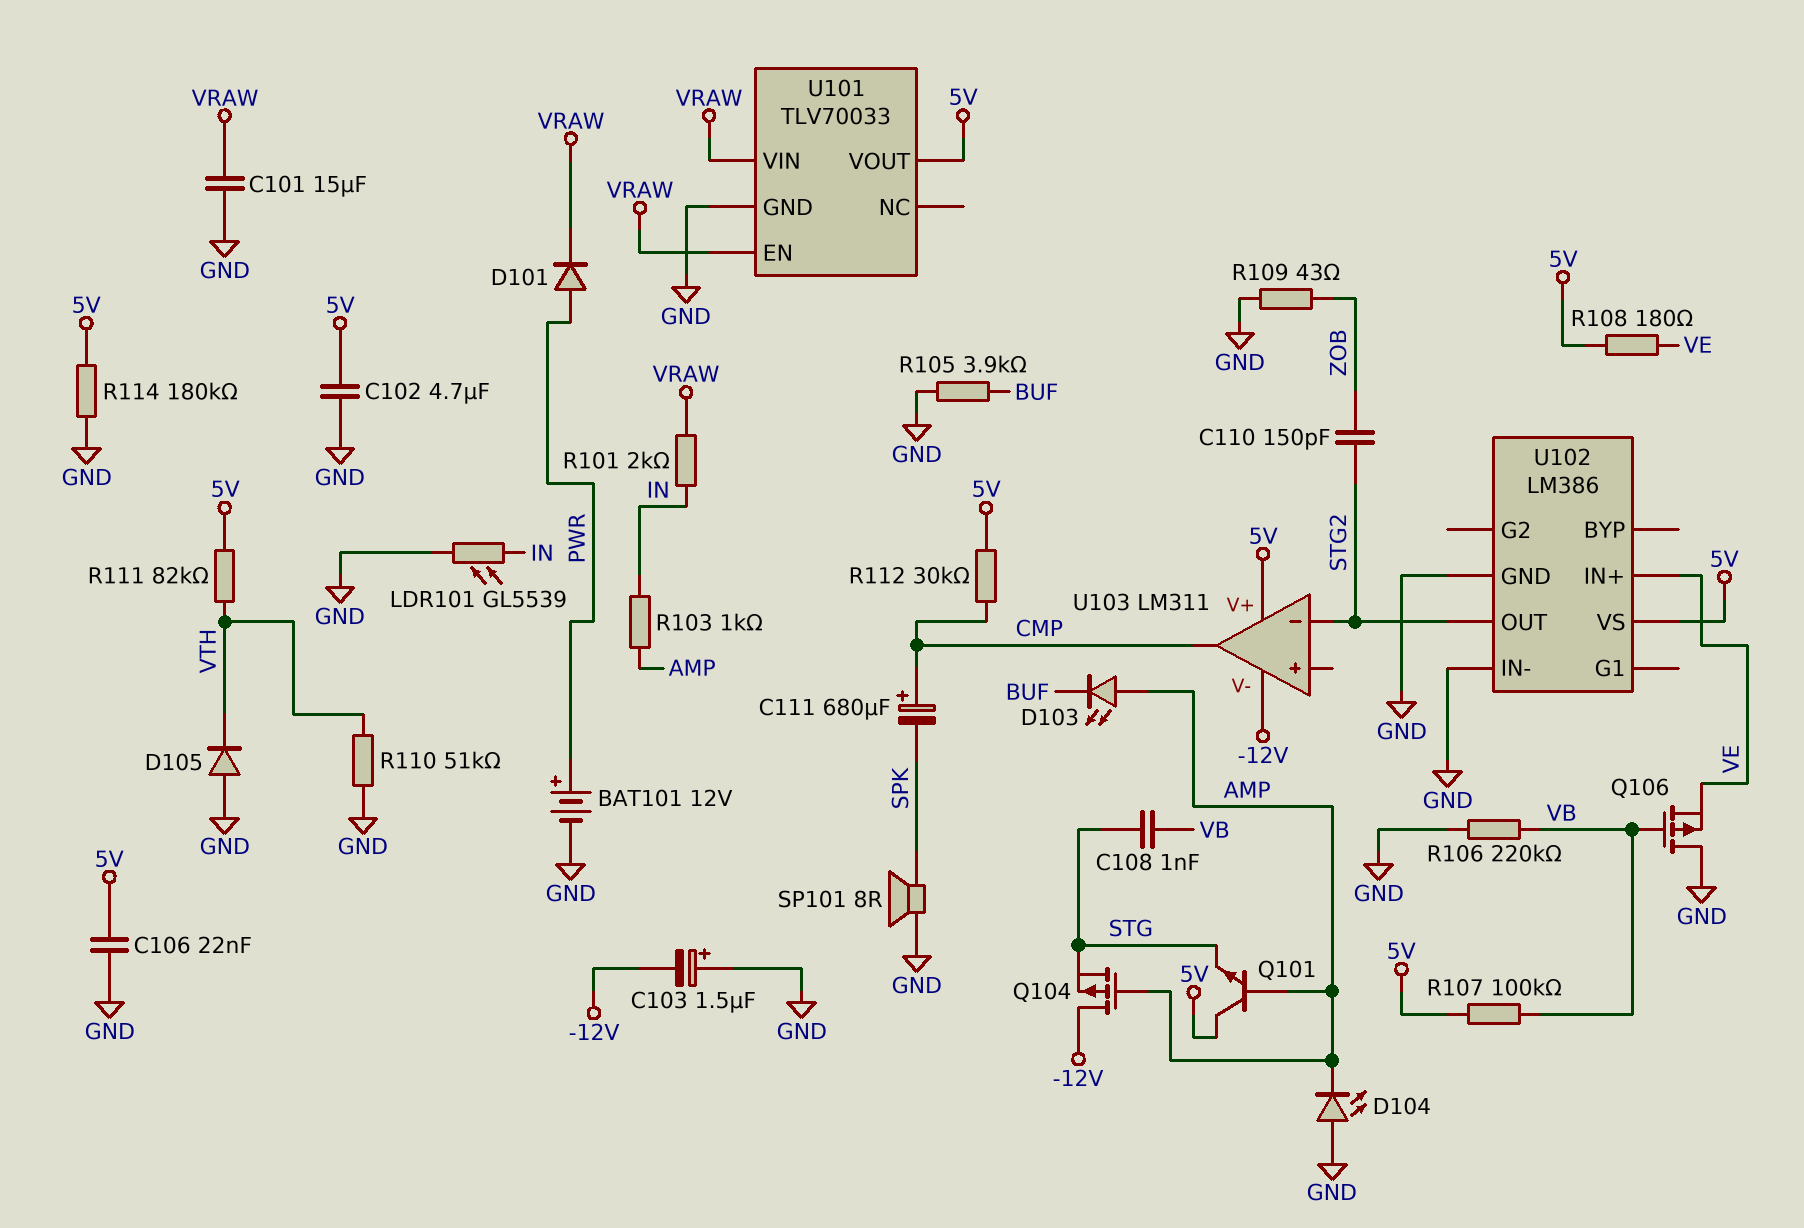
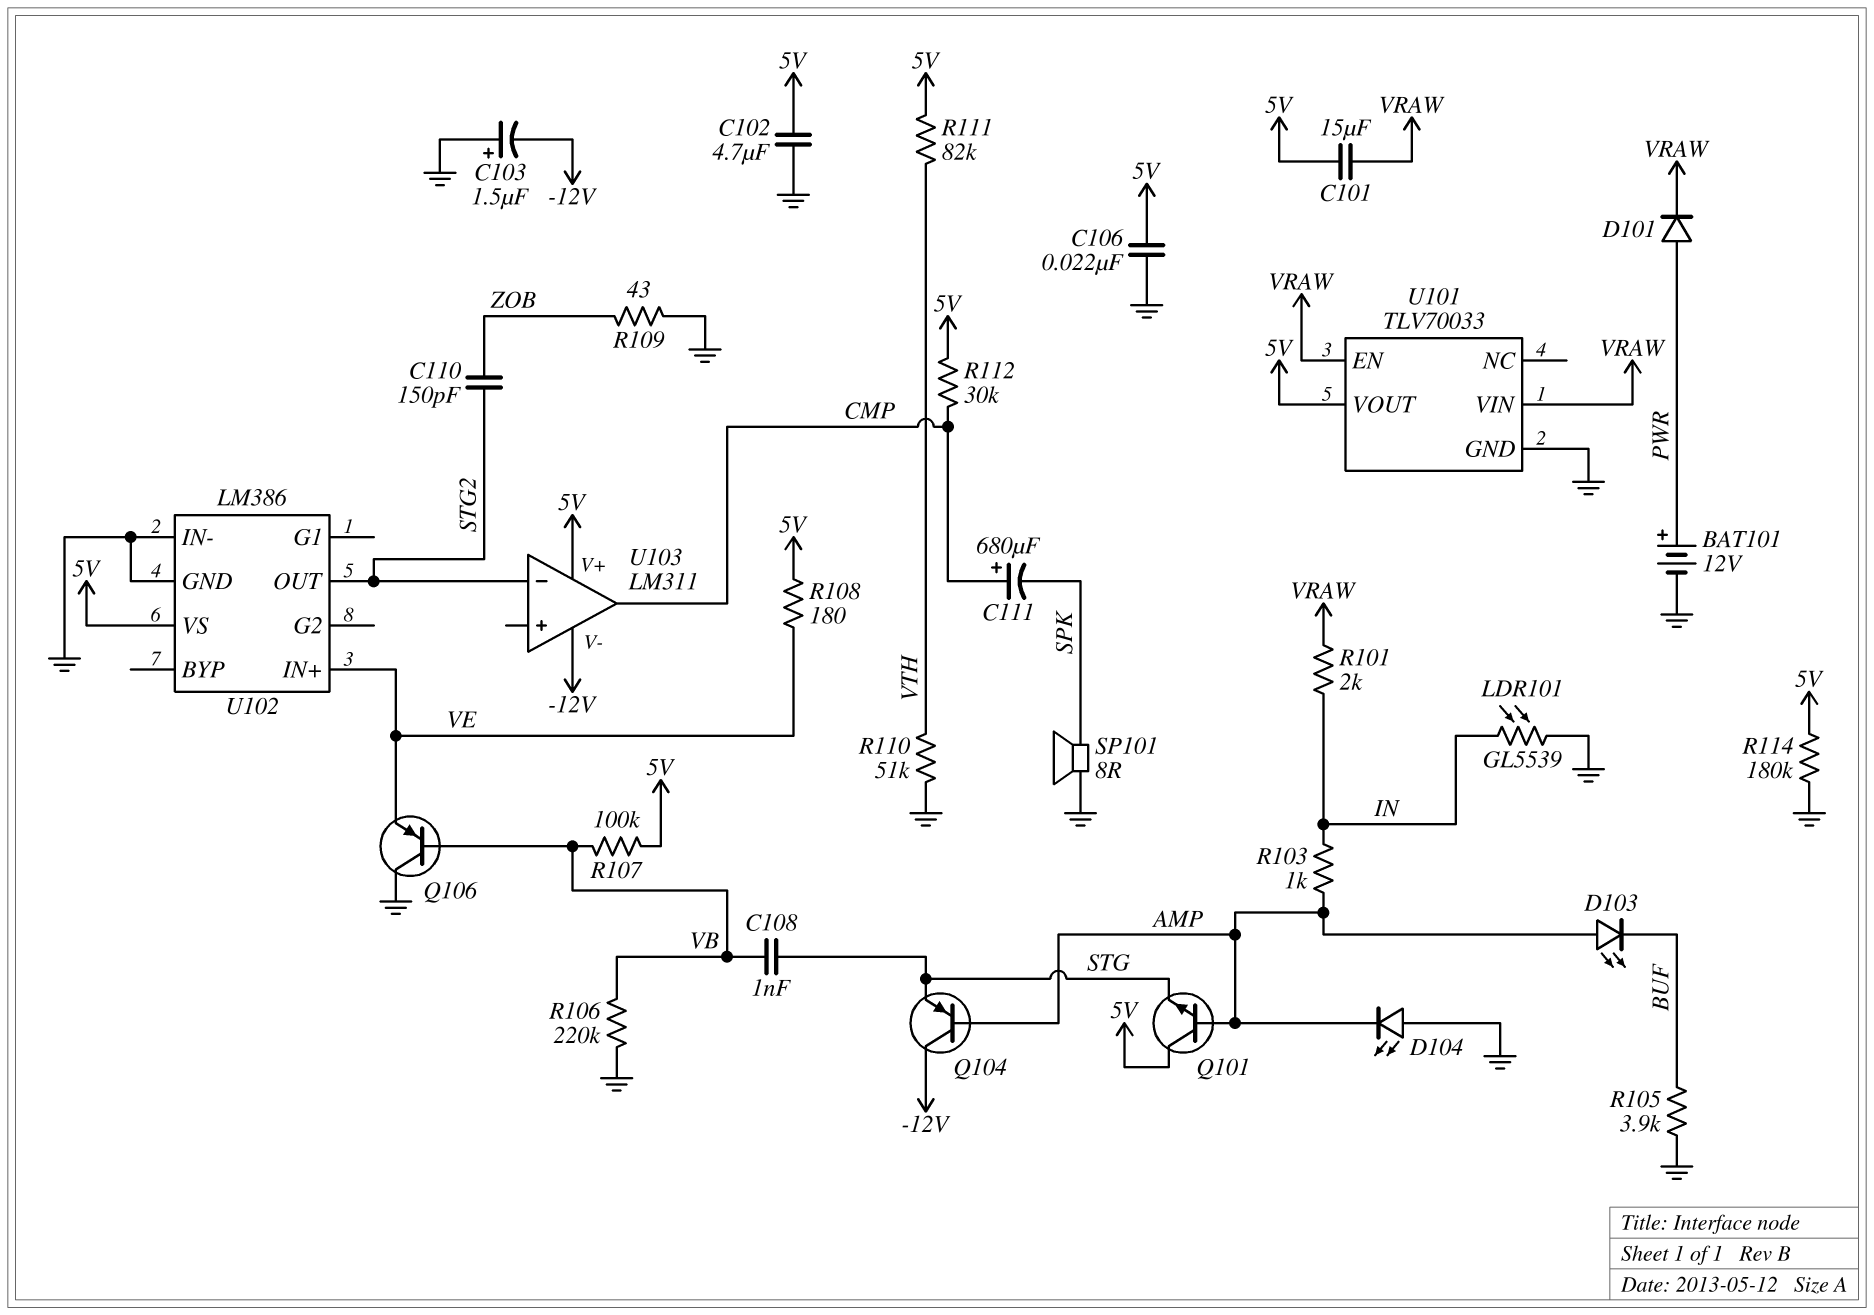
C101: 15uF (GND, VRAW) -> 15uF (5V, VRAW)
D105: diode (A GND, K VTH) -> none
Q104: PMOS (G AMP, D -12V, S STG) -> PNP (B AMP, C -12V, E STG)
Q106: PMOS (G VB, D GND, S VE) -> PNP (B VB, C GND, E VE)

